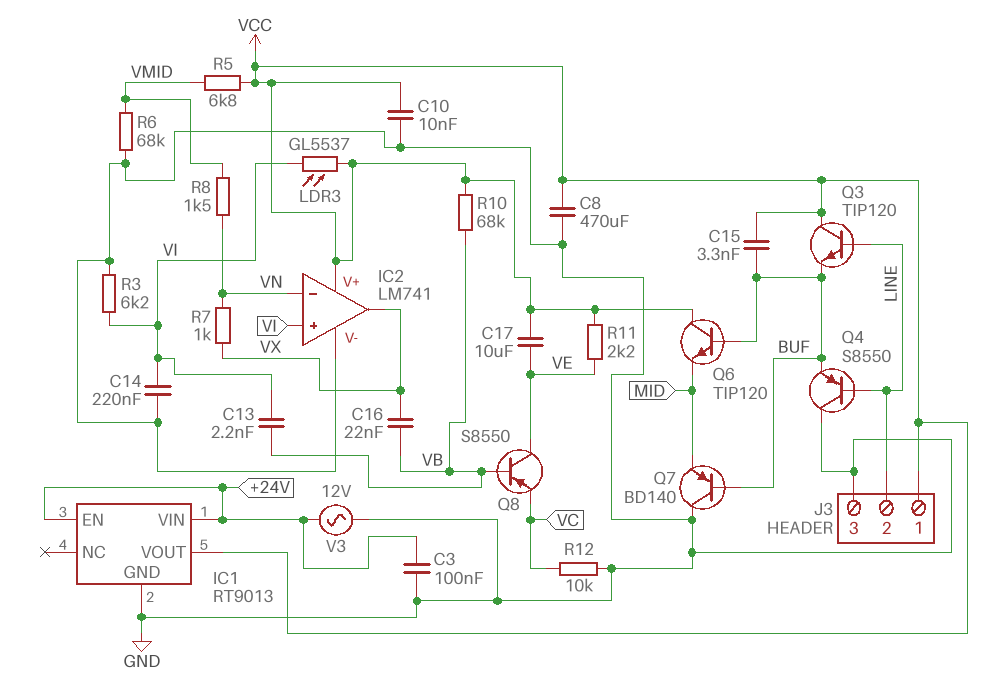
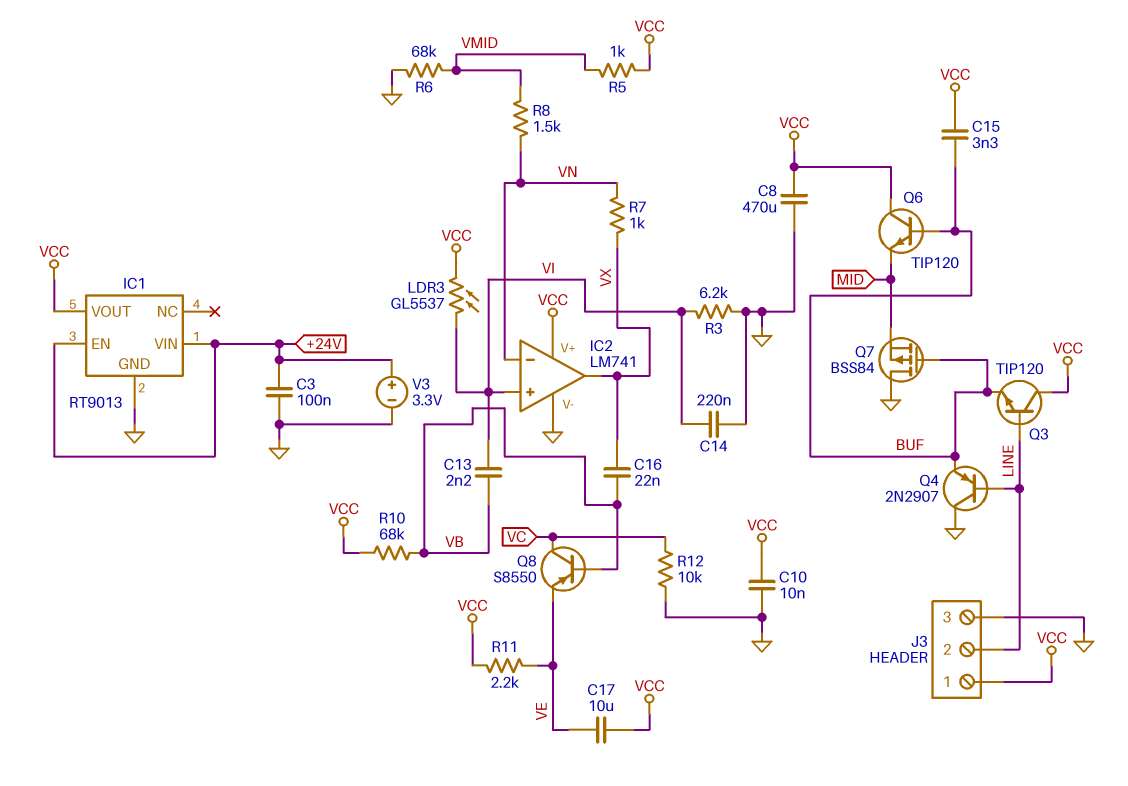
Q4: PNP S8550 (B LINE, C GND, E BUF) -> PNP 2N2907 (B LINE, C GND, E BUF)
Q7: PNP BD140 (B BUF, C GND, E MID) -> PMOS BSS84 (G BUF, D GND, S MID)
Q8: PNP S8550 (B VB, C VE, E VC) -> PNP S8550 (B VB, C VC, E VE)
R5: 6.8k (VCC, VMID) -> 1k (VCC, VMID)
V3: AC 12V (+24V, GND) -> 3.3V (plus +24V, minus GND)

